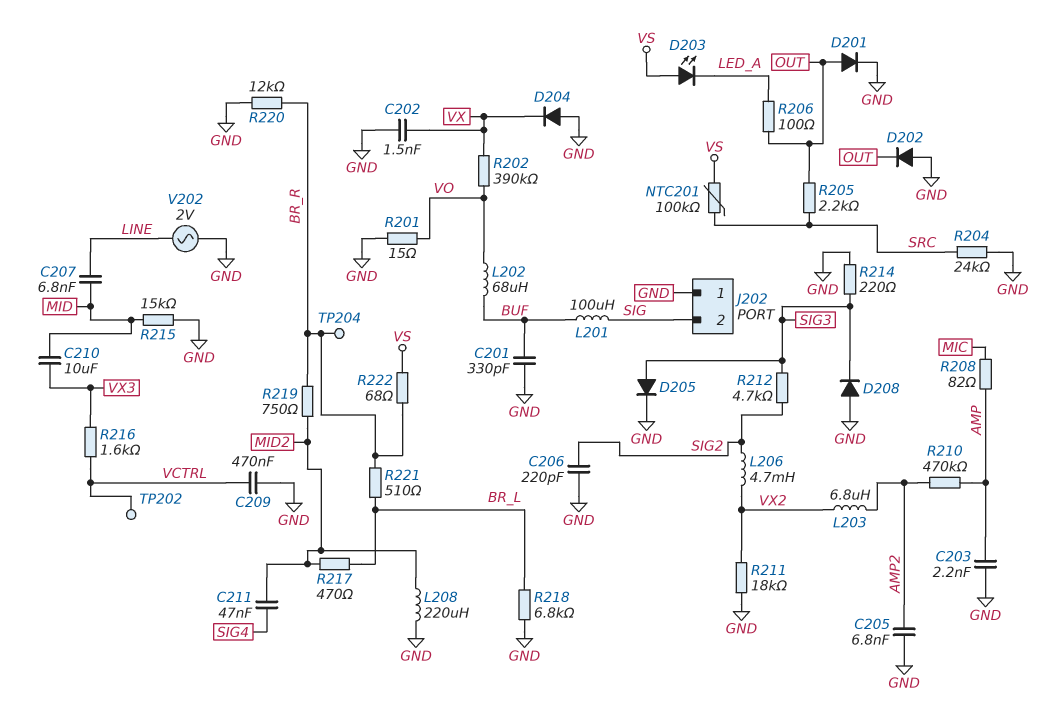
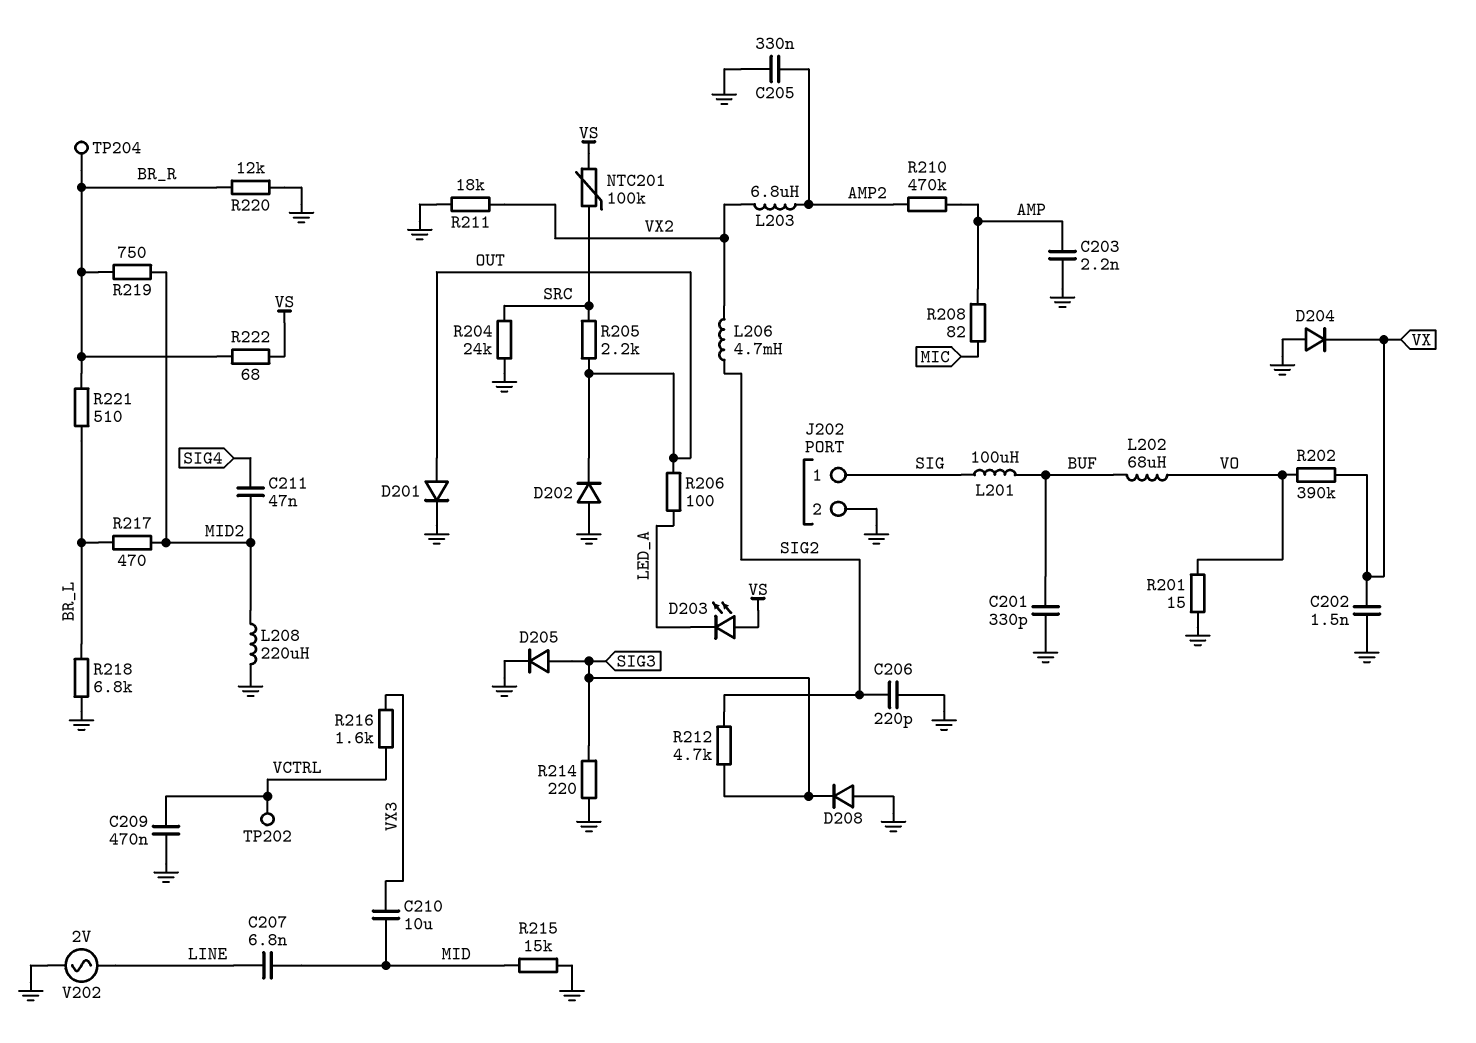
C205: 6.8nF (AMP2, GND) -> 330nF (AMP2, GND)
J202 pin 1: GND -> SIG
J202 pin 2: SIG -> GND

